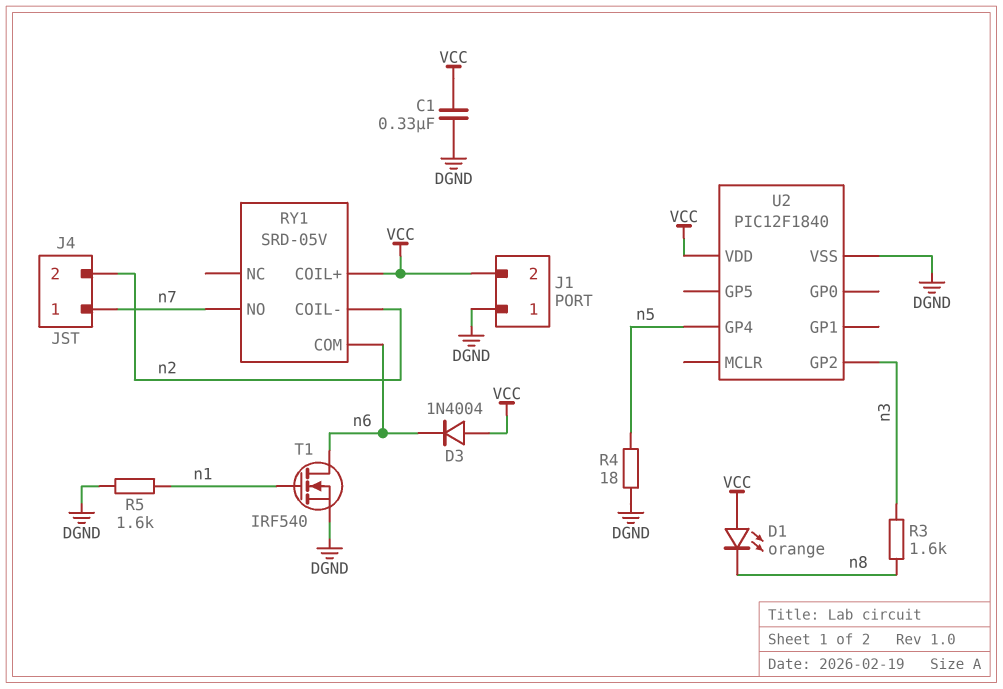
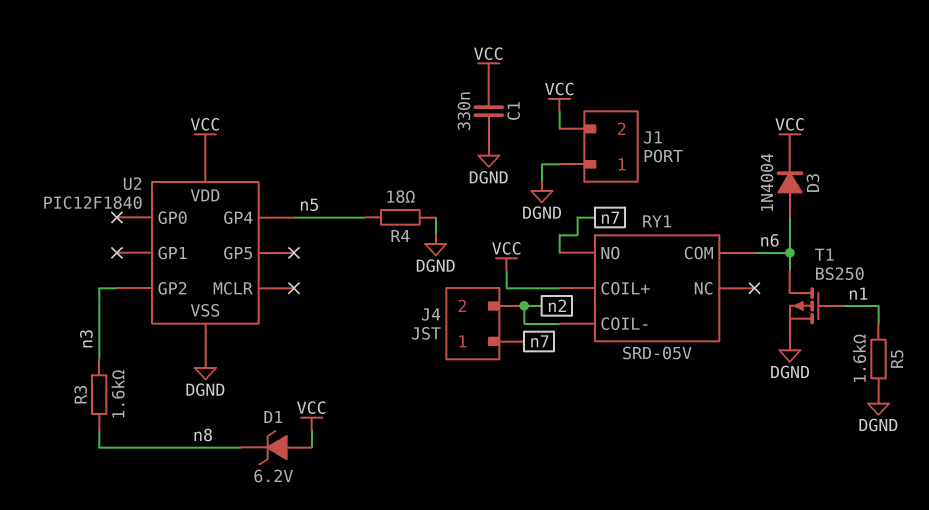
D1: LED orange (A VCC, K n8) -> zener 6.2V (A VCC, K n8)
D3: diode 1N4004 (A VCC, K n6) -> diode 1N4004 (A n6, K VCC)
T1: NMOS IRF540 (G n1, D n6, S DGND) -> PMOS BS250 (G n1, D n6, S DGND)

